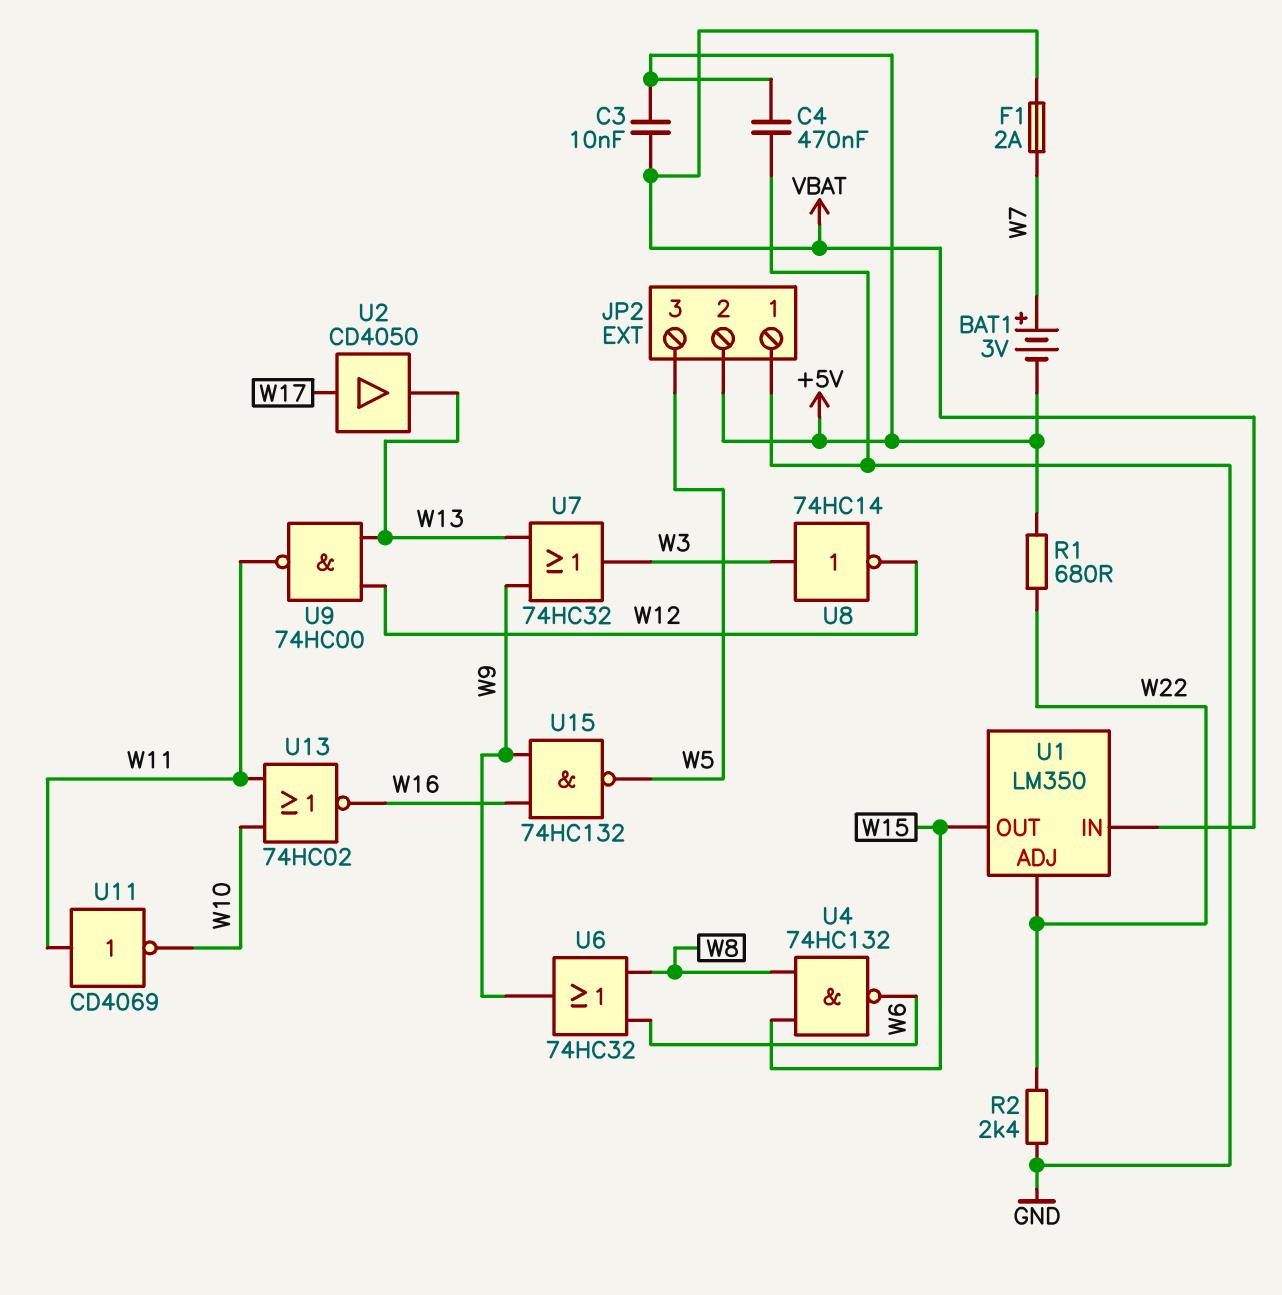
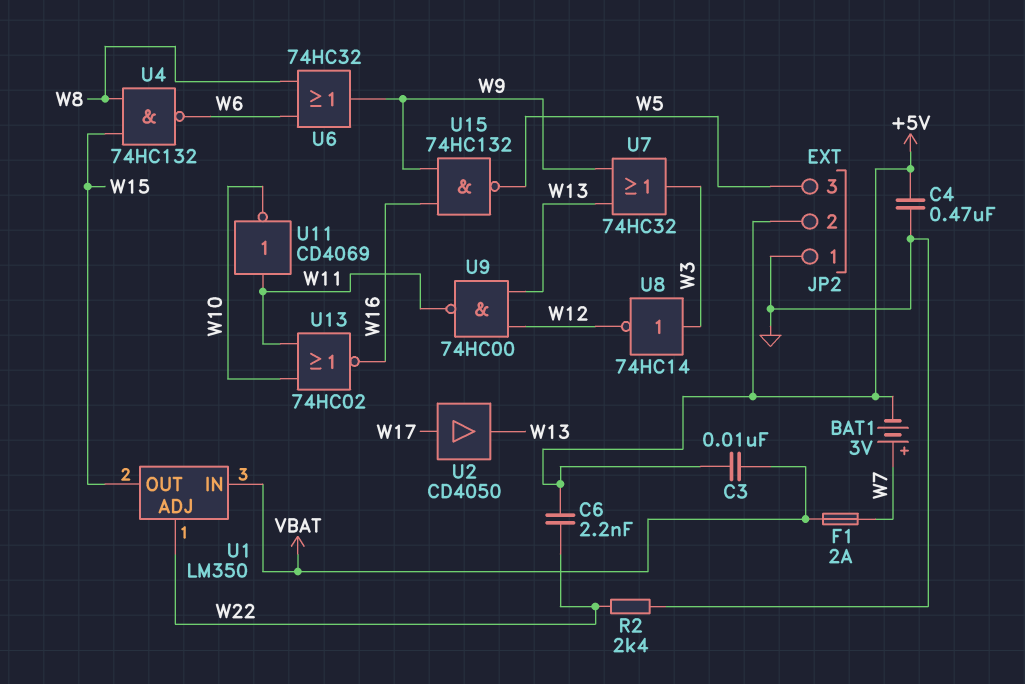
C6: none -> 2.2nF (+5V, W22)
R1: 680 (+5V, W22) -> none

